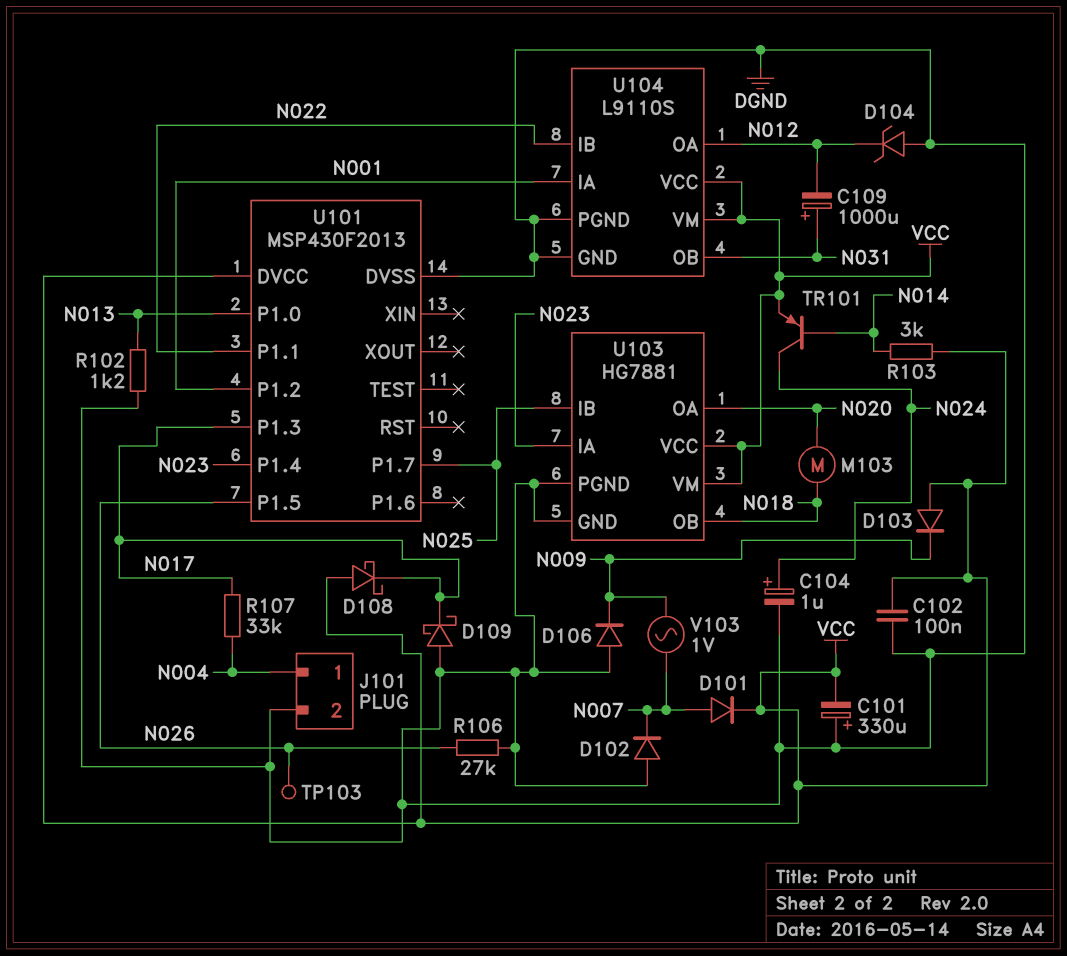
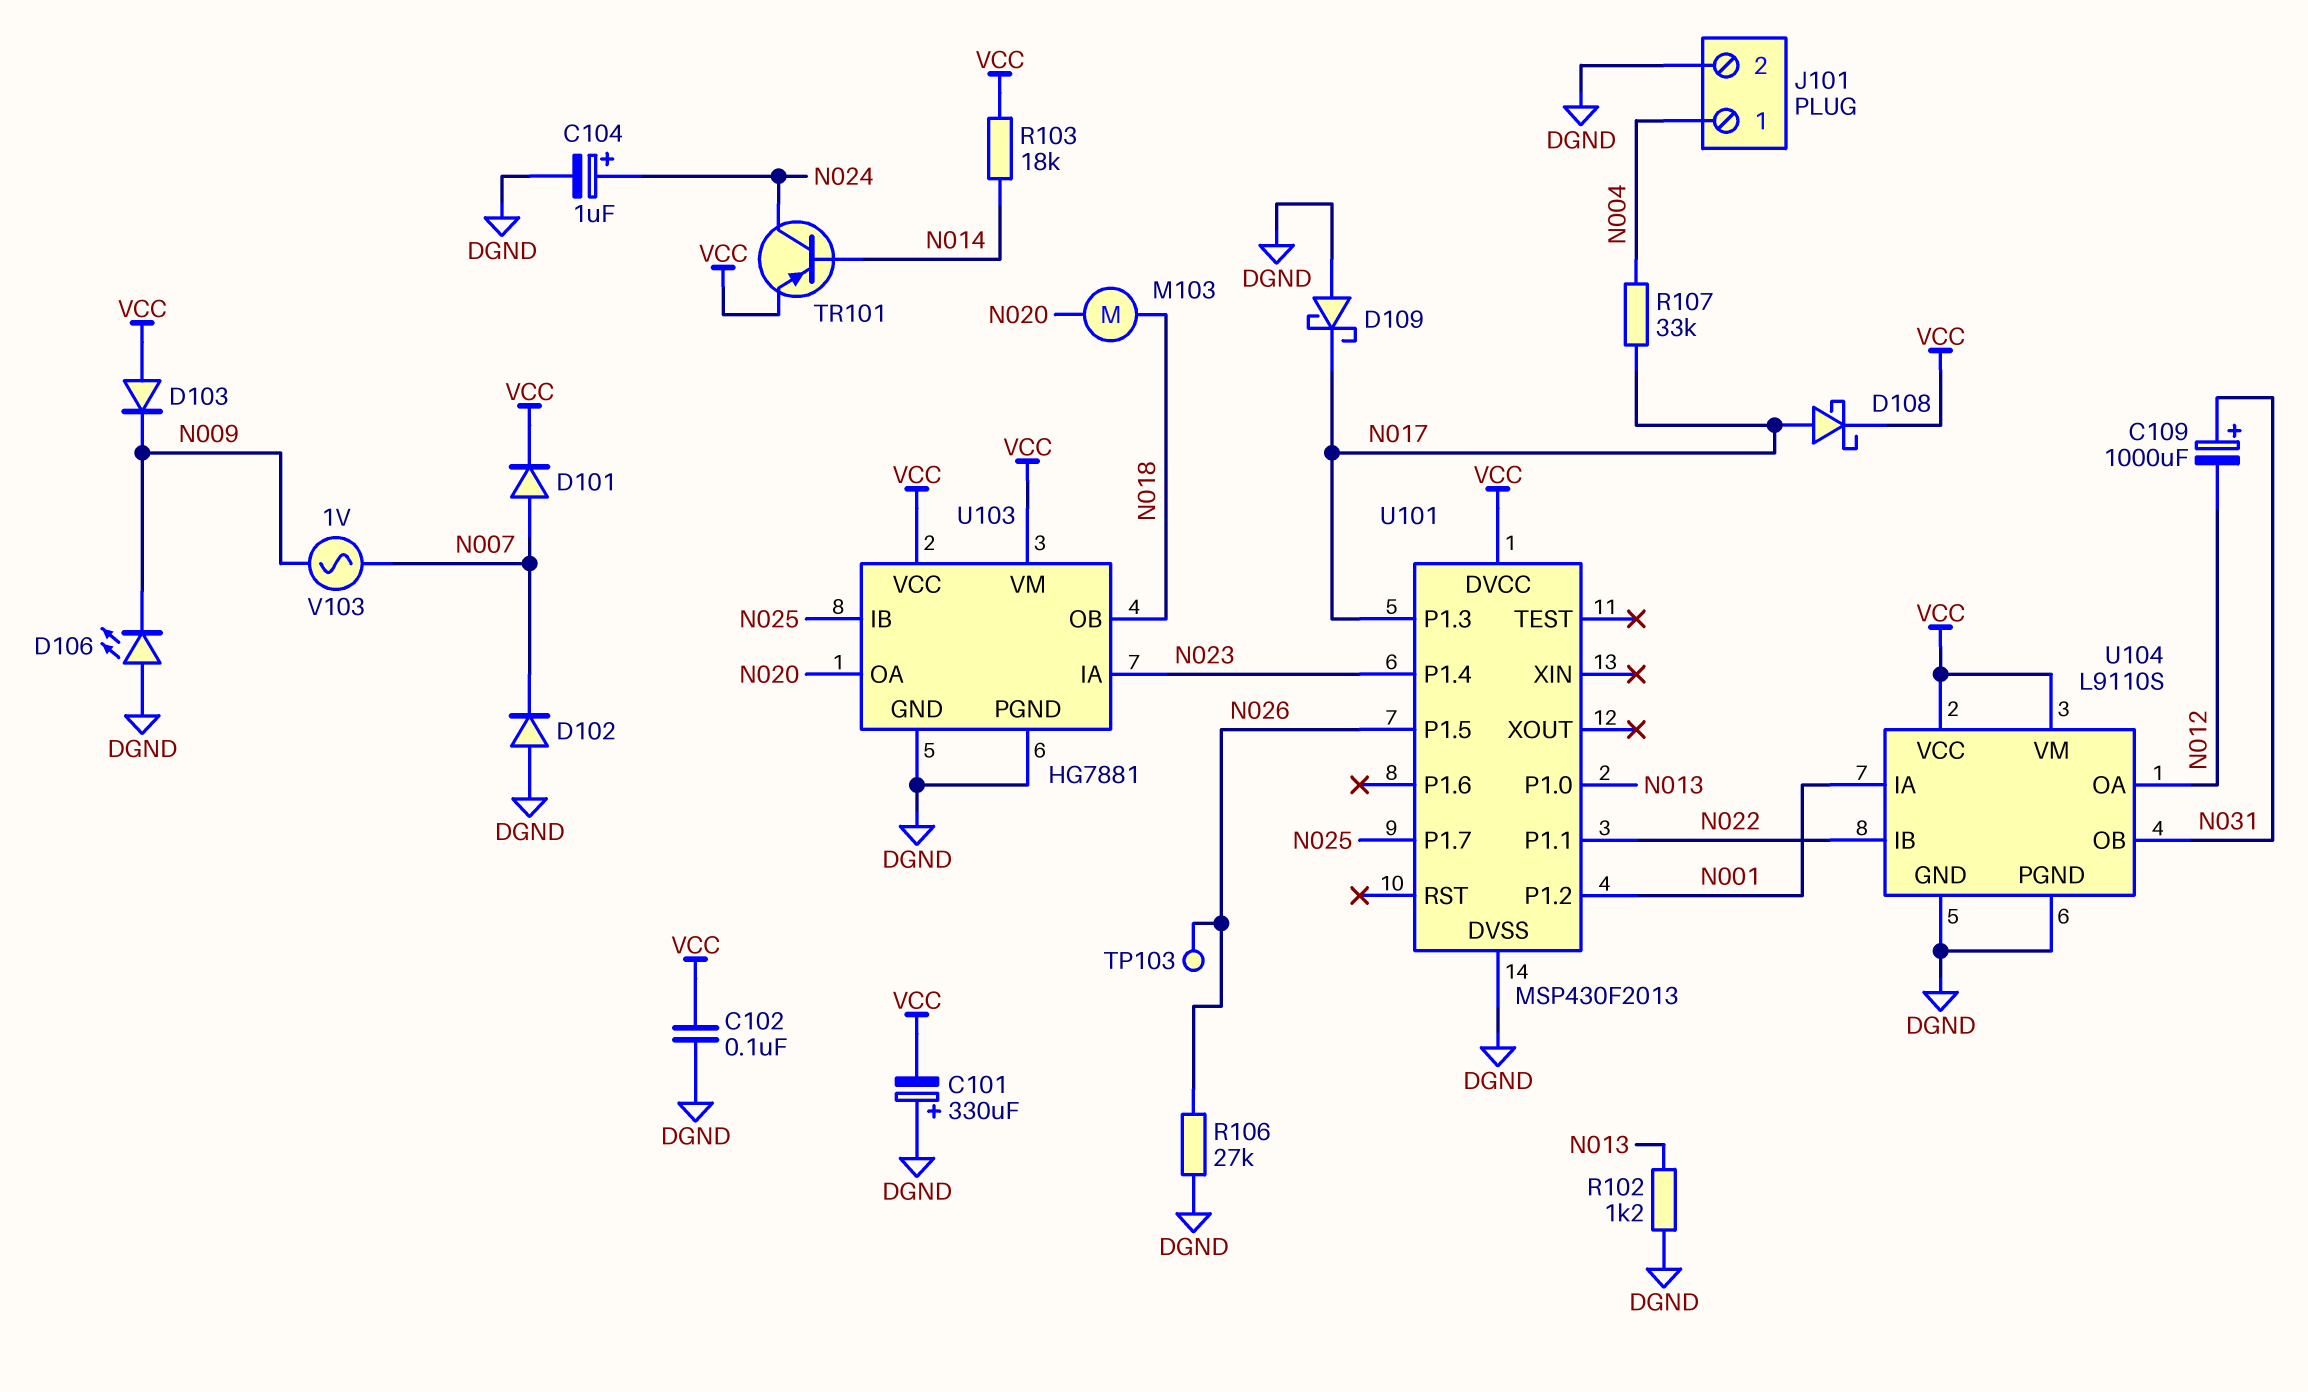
D104: zener (A DGND, K N012) -> none
D106: diode (A DGND, K N009) -> LED (A DGND, K N009)
D108: schottky (A VCC, K N017) -> schottky (A N017, K VCC)
R103: 3k (N014, VCC) -> 18k (N014, VCC)

